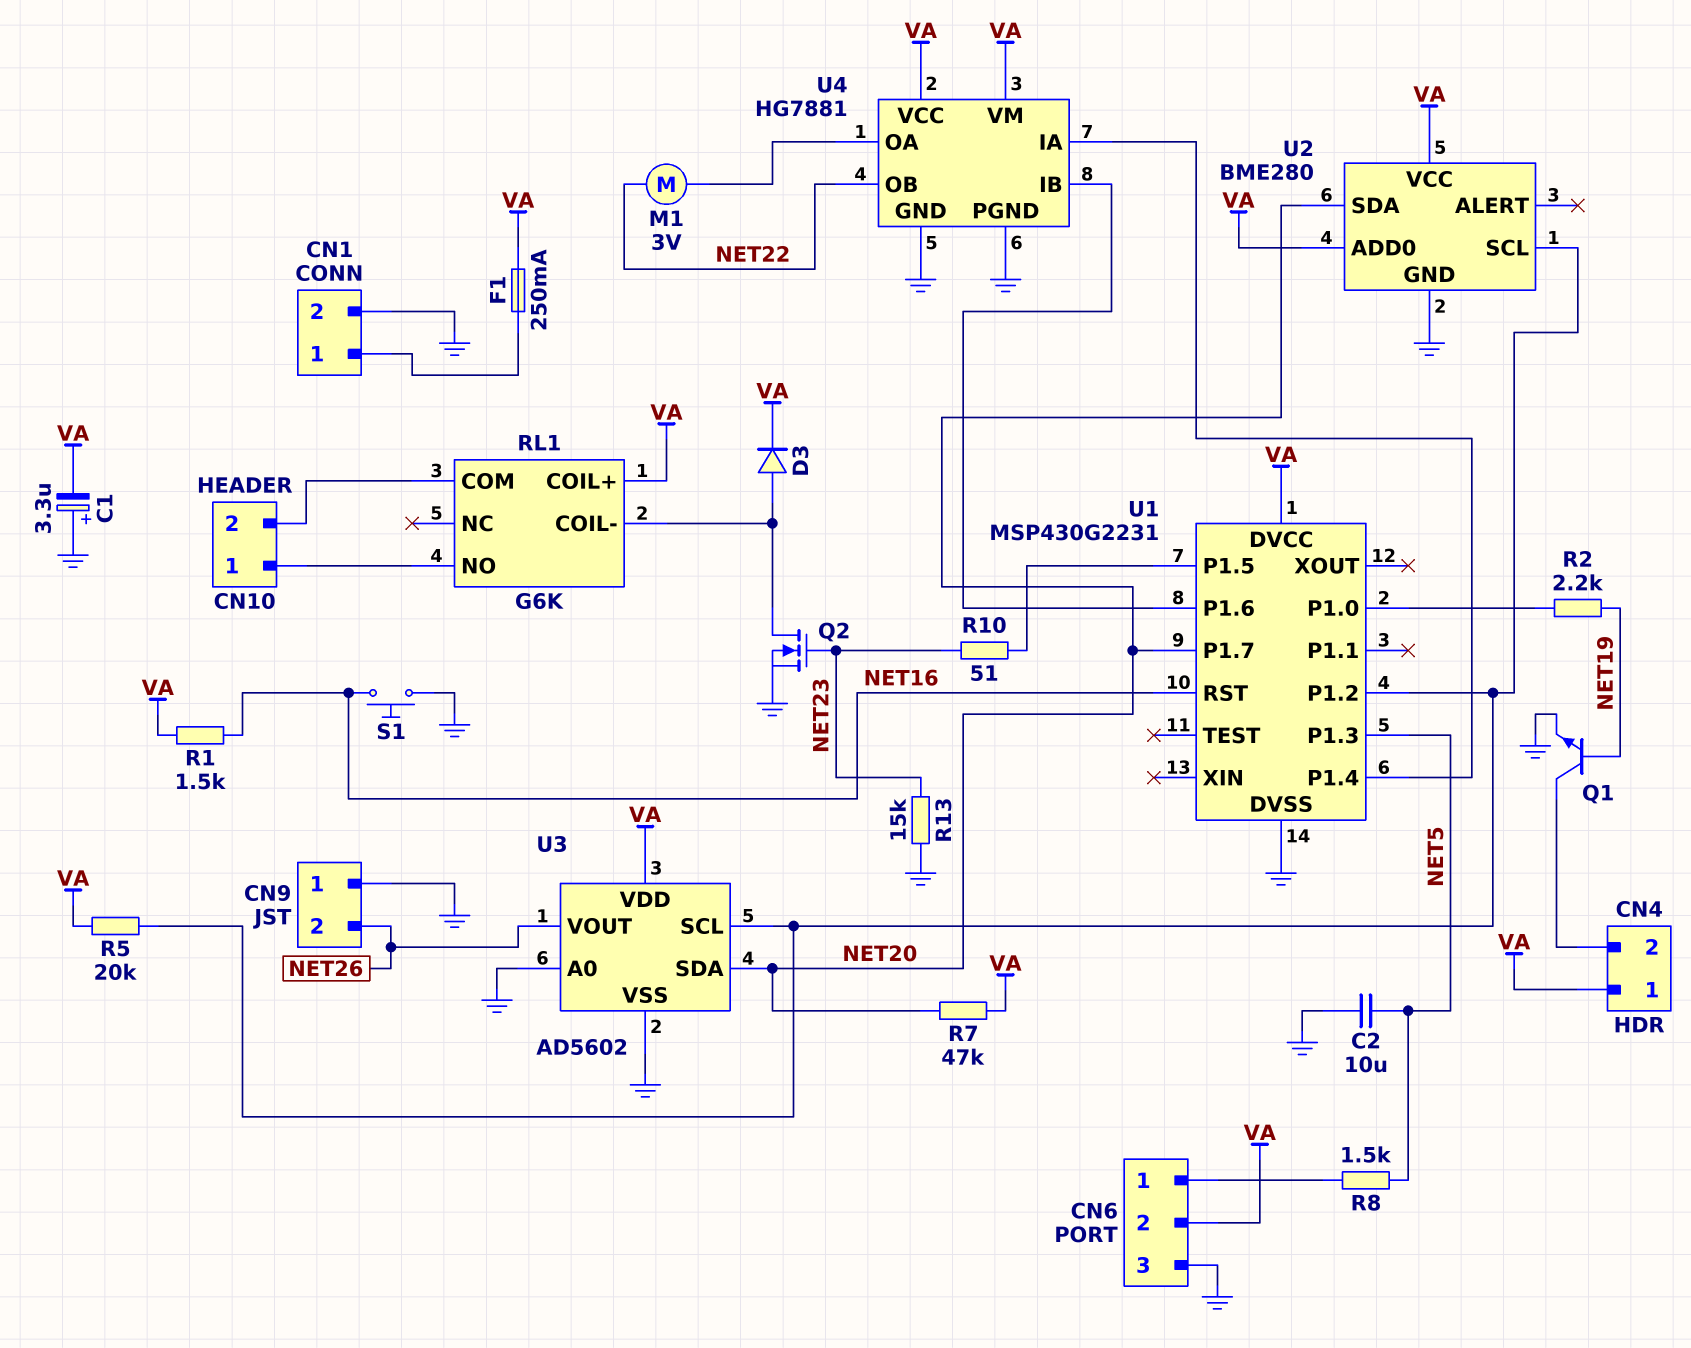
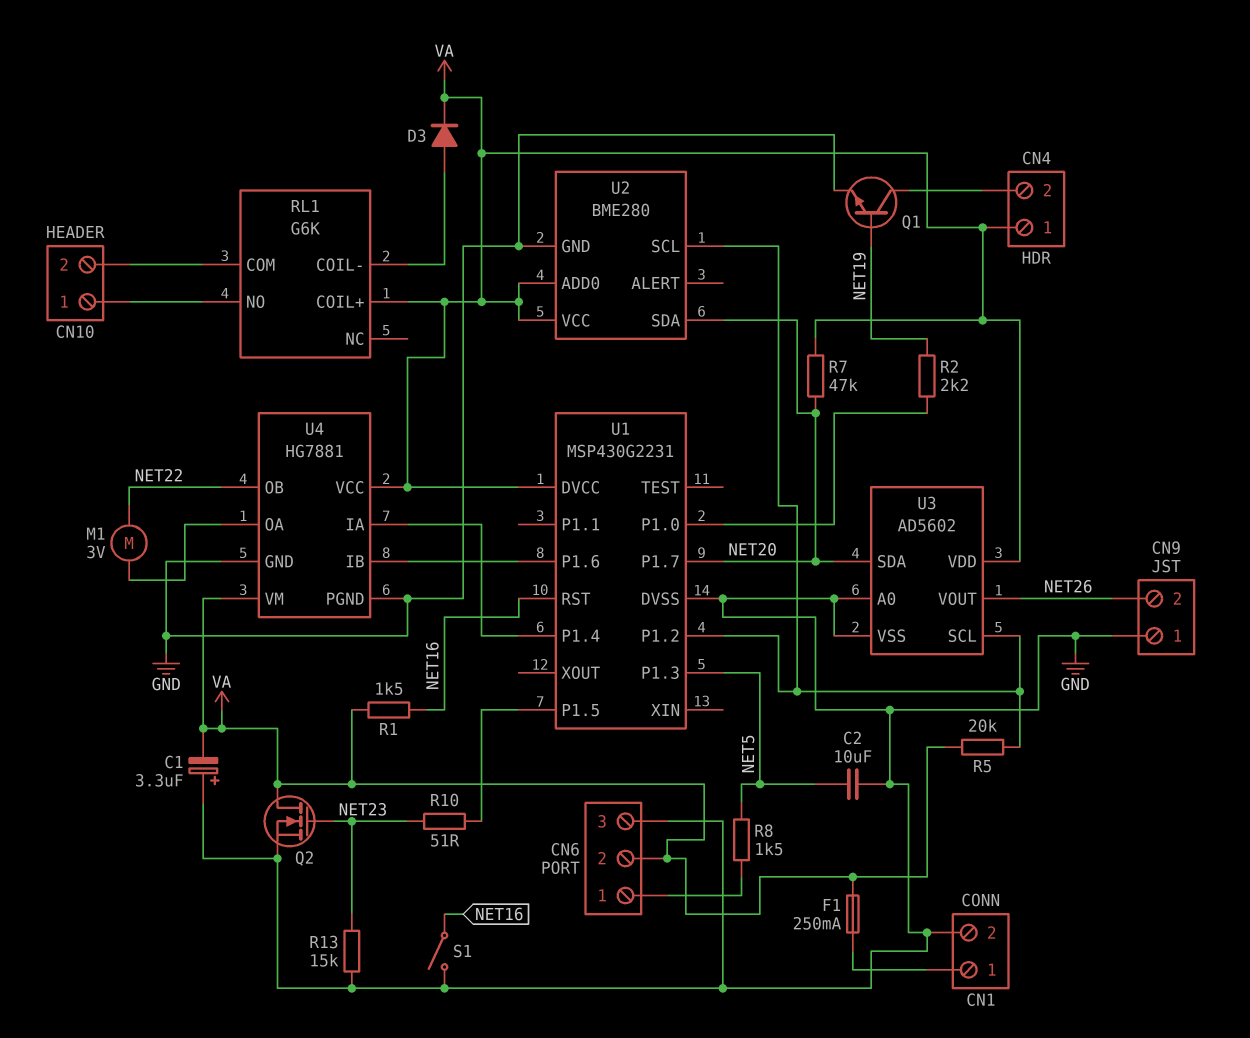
Q2: NMOS (G NET23, D RL1/COIL-, S GND) -> NMOS (G NET23, D VA, S GND)
S1: button (GND, NET16) -> switch (GND, NET16)

